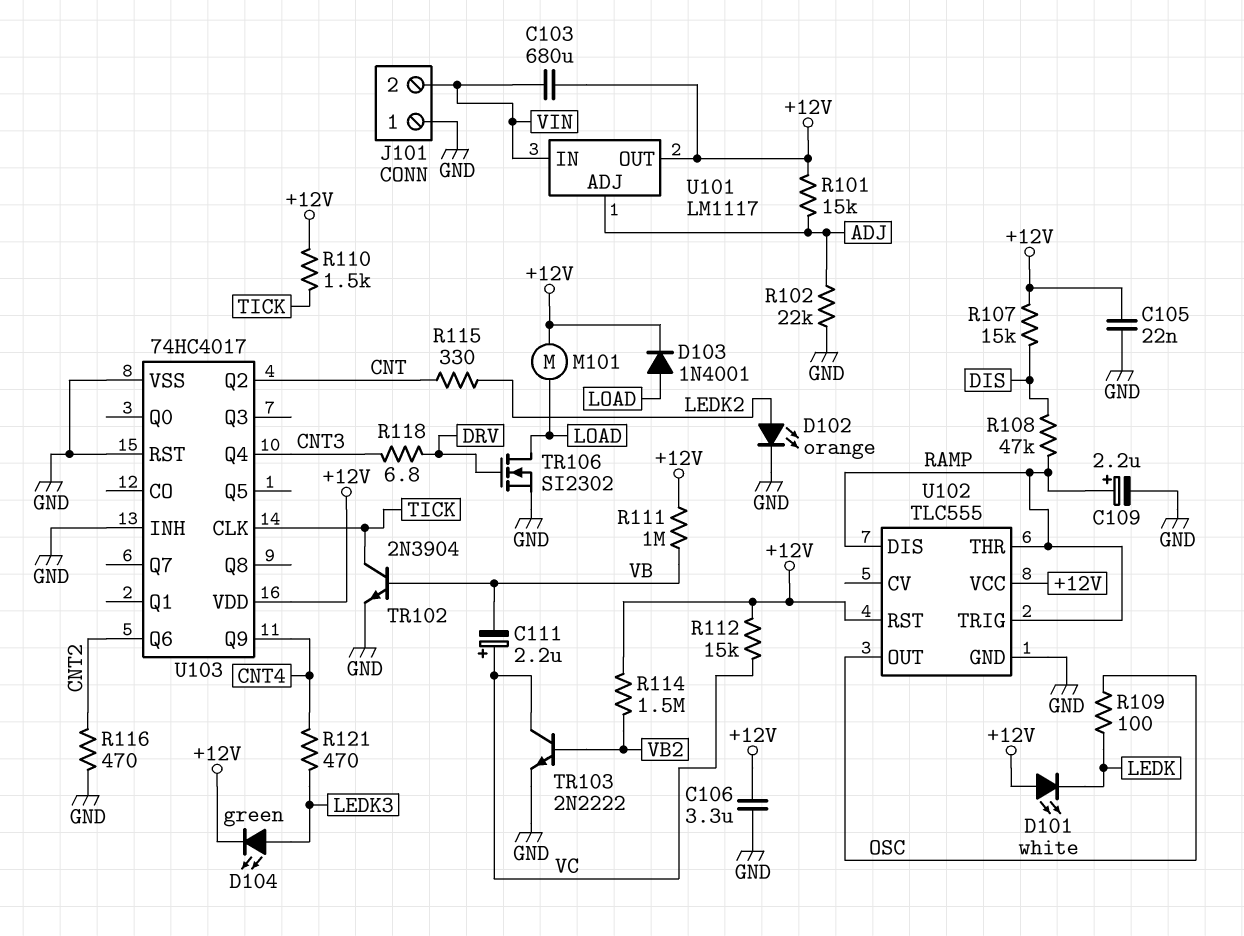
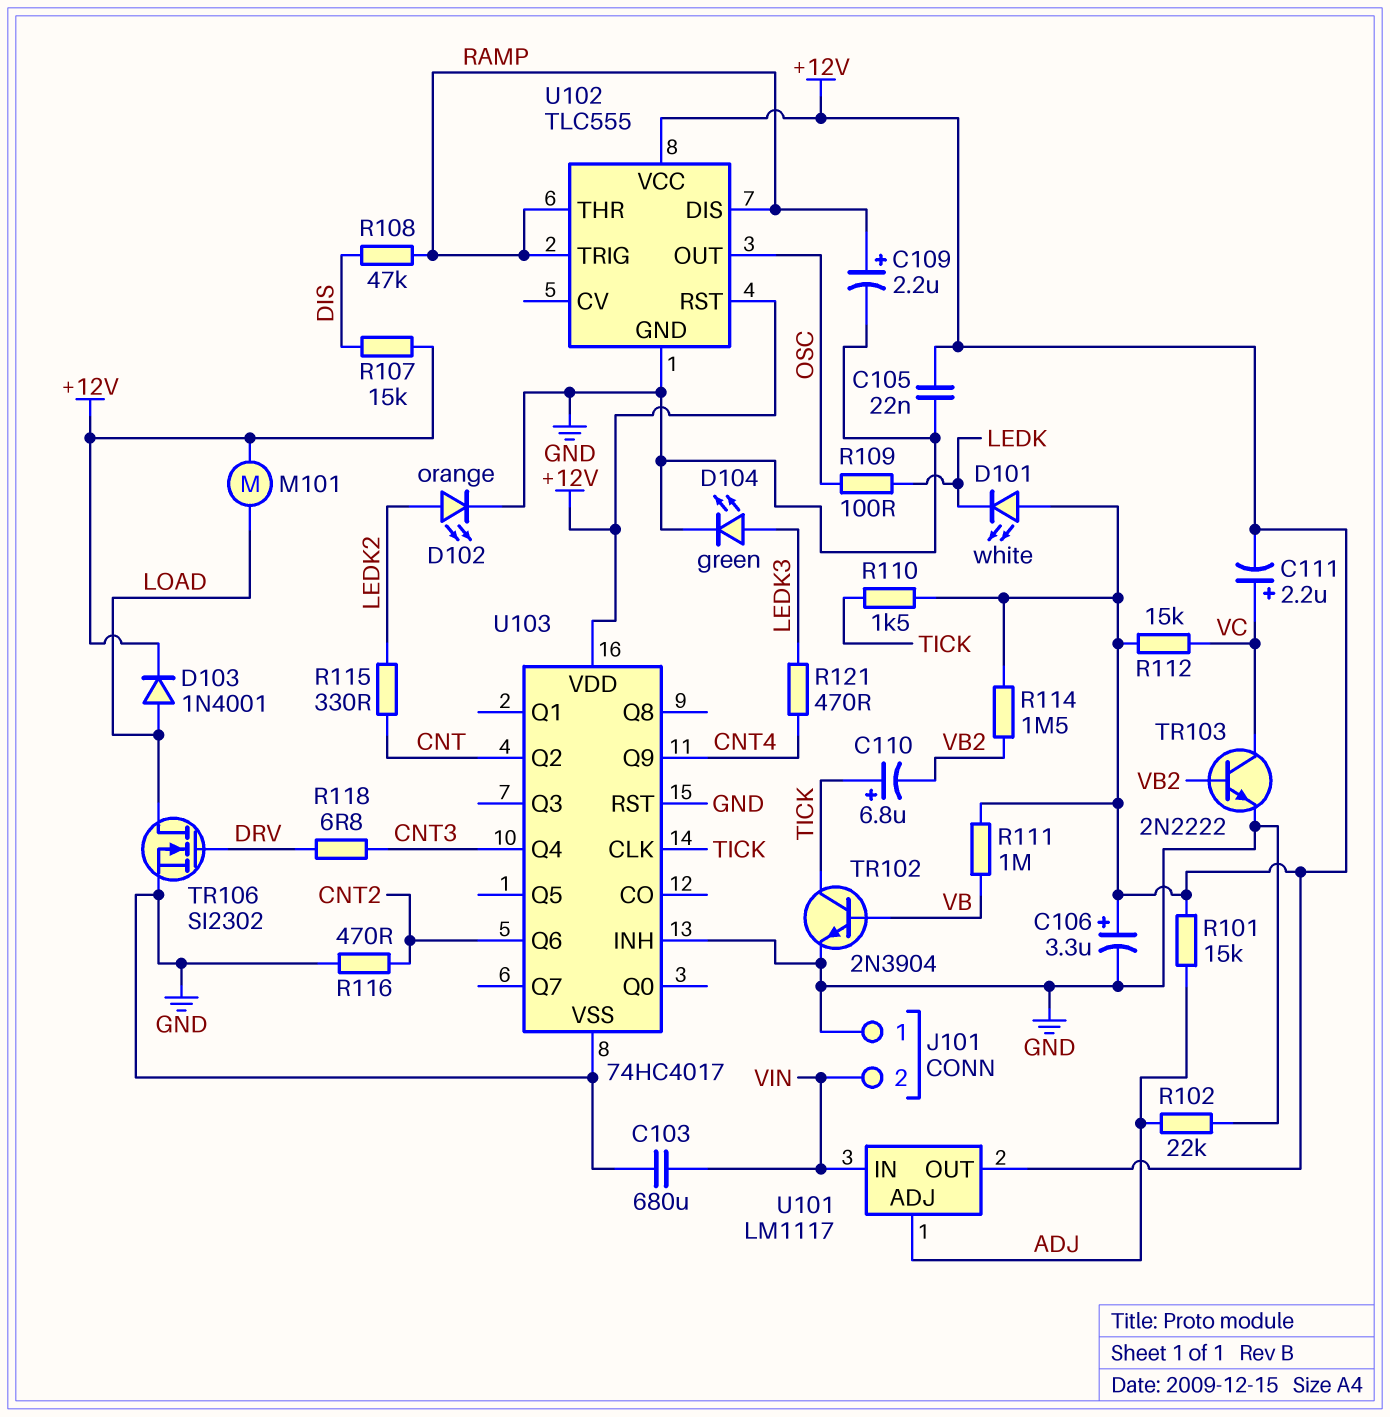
C103: 680uF (+12V, VIN) -> 680uF (GND, VIN)
C106: 3.3uF (+12V, GND) -> 3.3uF (plus +12V, minus GND)
C110: none -> 6.8uF (plus TICK, minus VB2)
C111: 2.2uF (plus VC, minus VB) -> 2.2uF (plus VC, minus +12V)
D104: LED green (A LEDK3, K +12V) -> LED green (A LEDK3, K GND)

